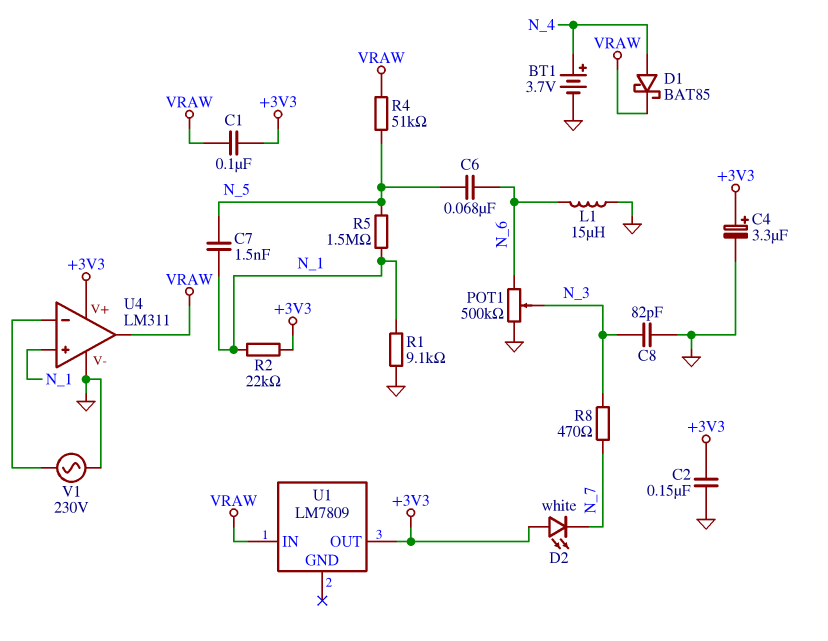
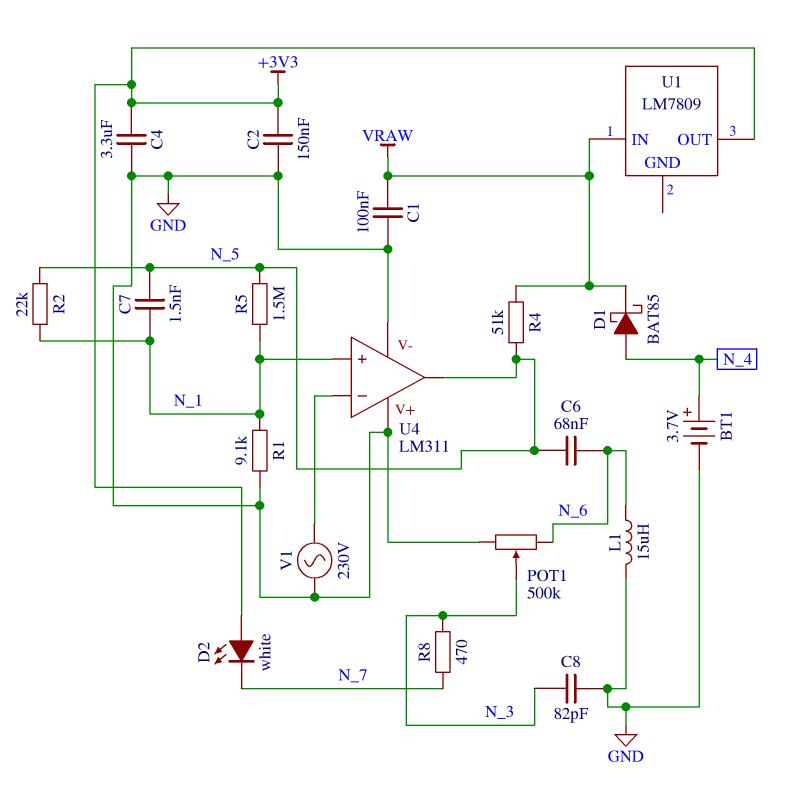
C1: 100nF (+3V3, VRAW) -> 100nF (GND, VRAW)
C4: 3.3uF (plus +3V3, minus GND) -> 3.3uF (+3V3, GND)
R2: 22k (+3V3, N_1) -> 22k (N_1, N_5)
U4 pin V+: +3V3 -> GND
U4 pin out: VRAW -> N_5

